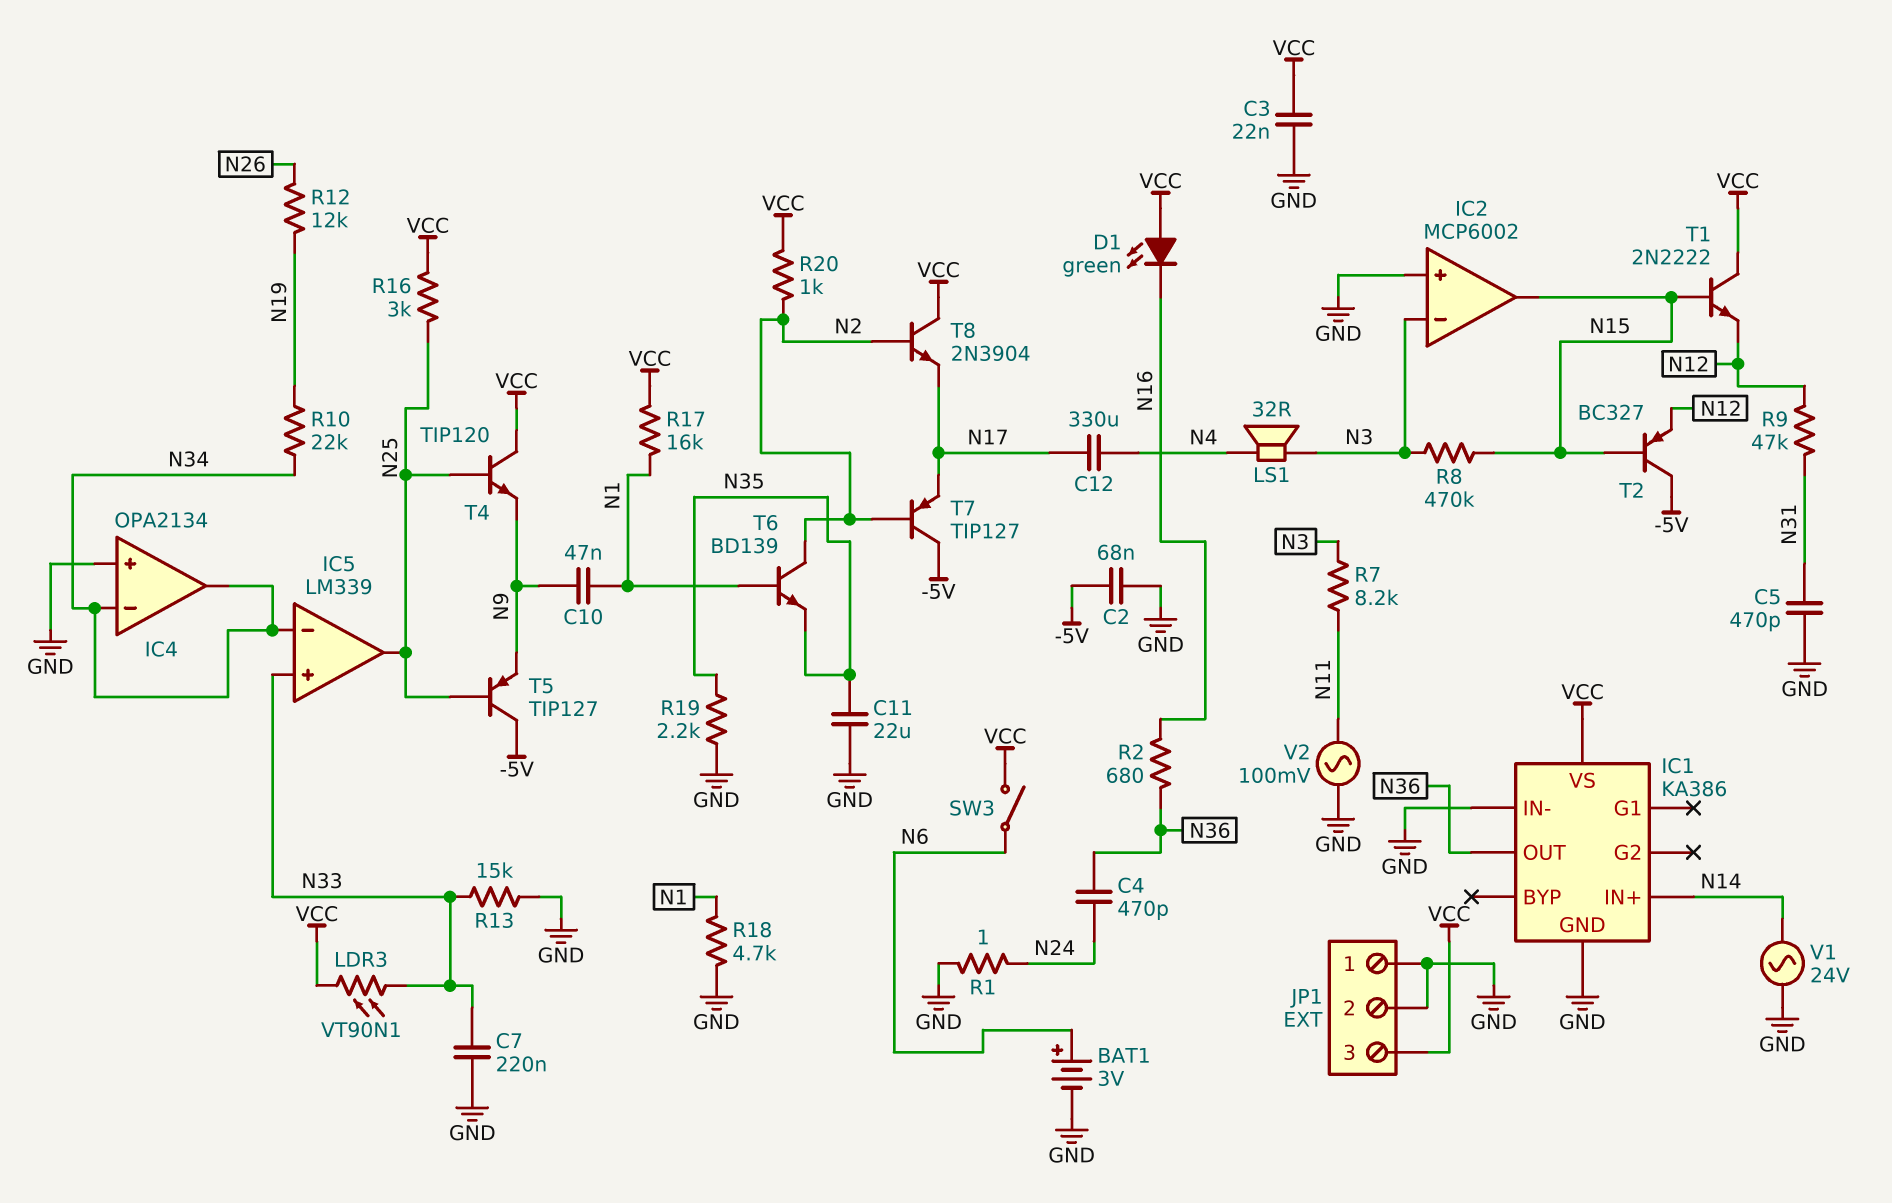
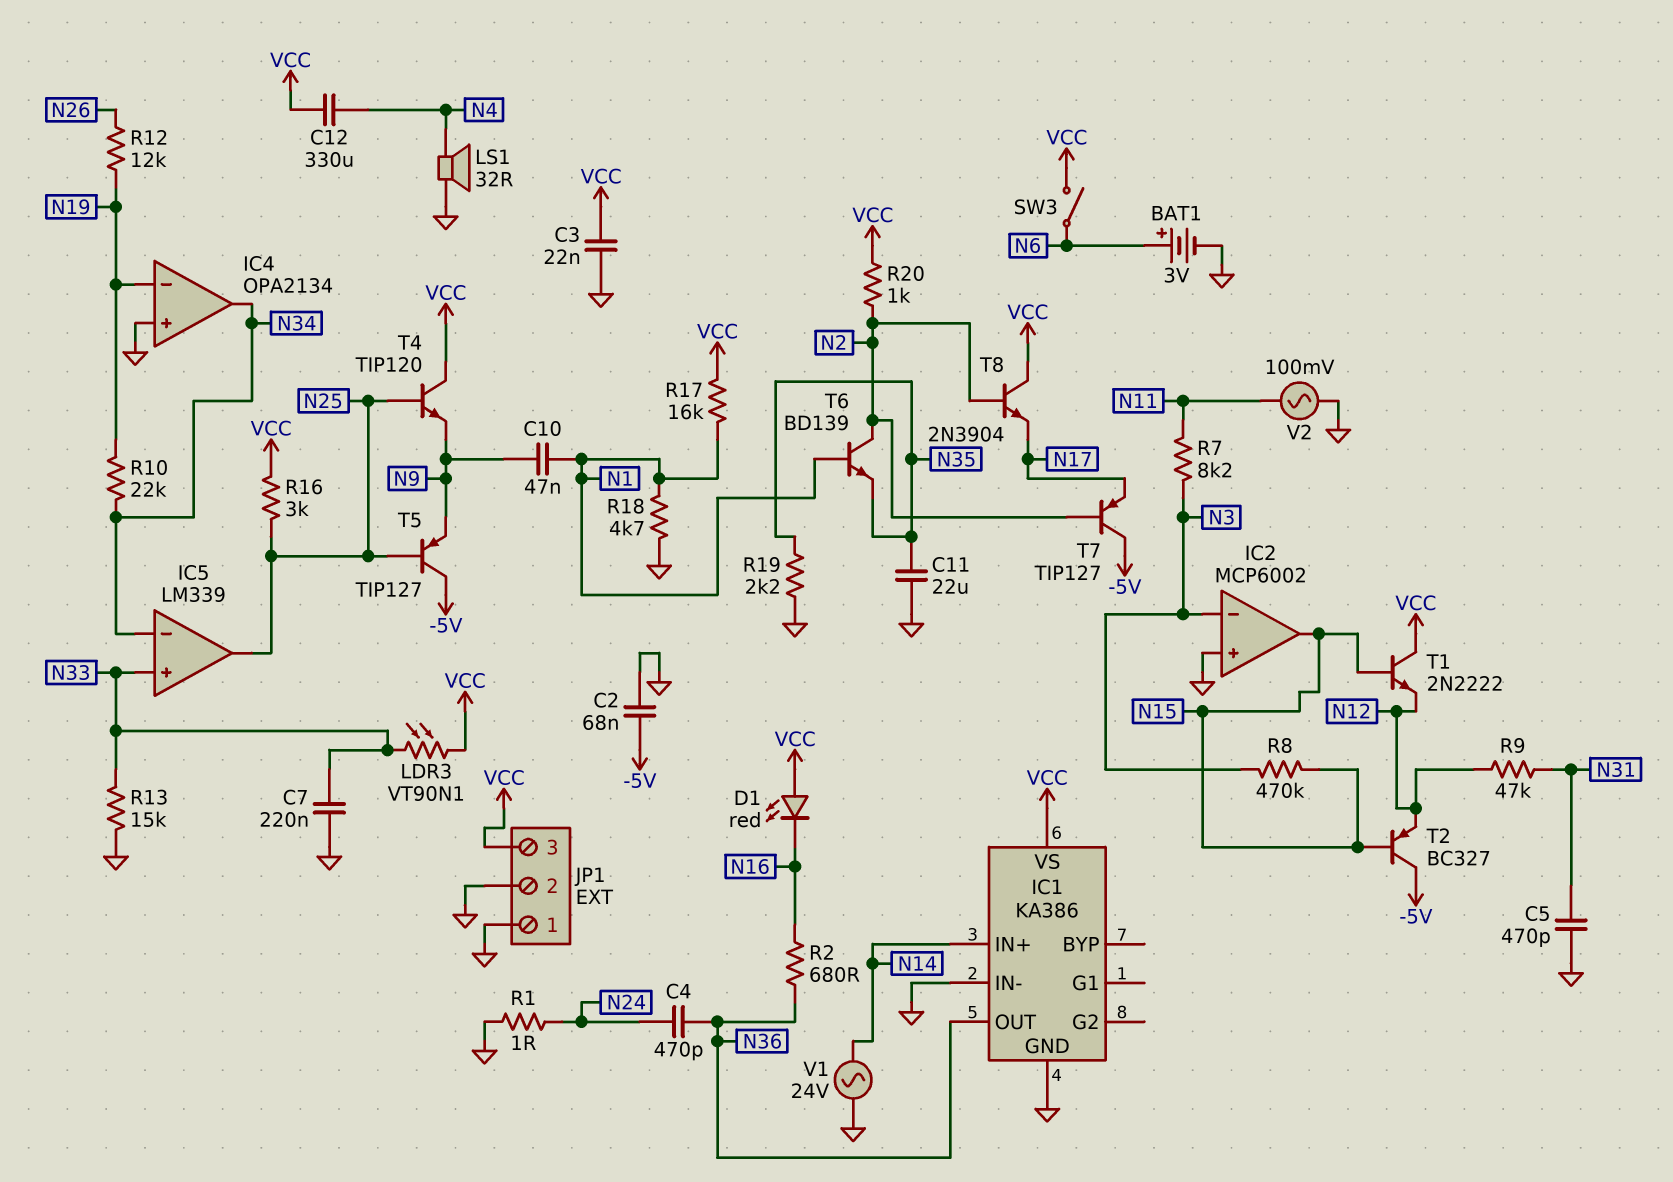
C12: 330uF (N4, N17) -> 330uF (N4, VCC)
D1: LED green (A VCC, K N16) -> LED red (A VCC, K N16)
IC4 pin in-: N34 -> N19
LS1: speaker 32R (N3, N4) -> speaker 32R (GND, N4)

